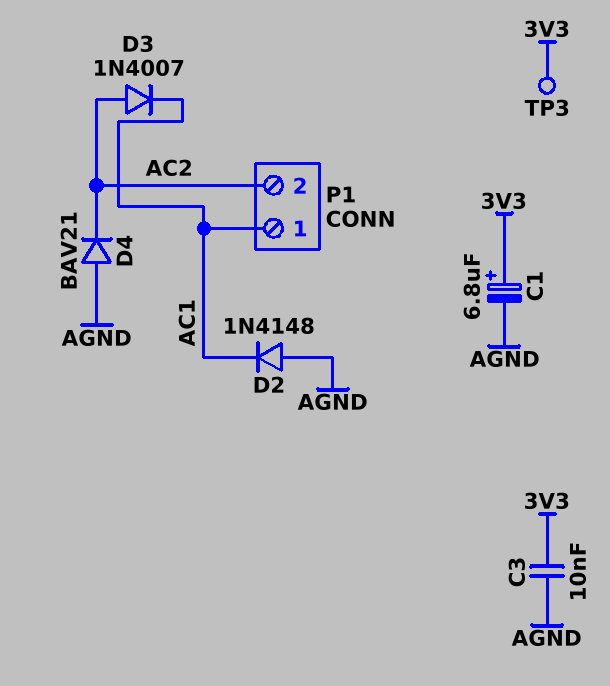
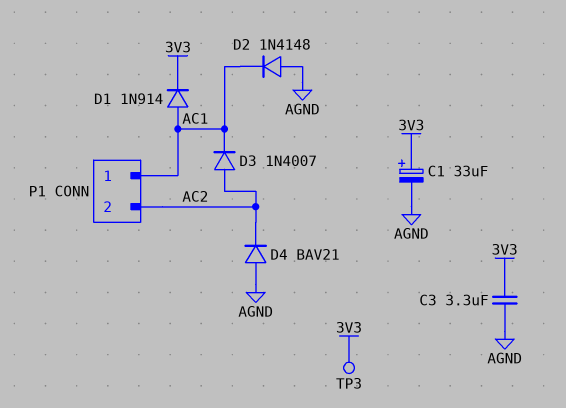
C1: 6.8uF (plus 3V3, minus AGND) -> 33uF (plus 3V3, minus AGND)
C3: 10nF (3V3, AGND) -> 3.3uF (3V3, AGND)
D1: none -> diode 1N914 (A AC1, K 3V3)

